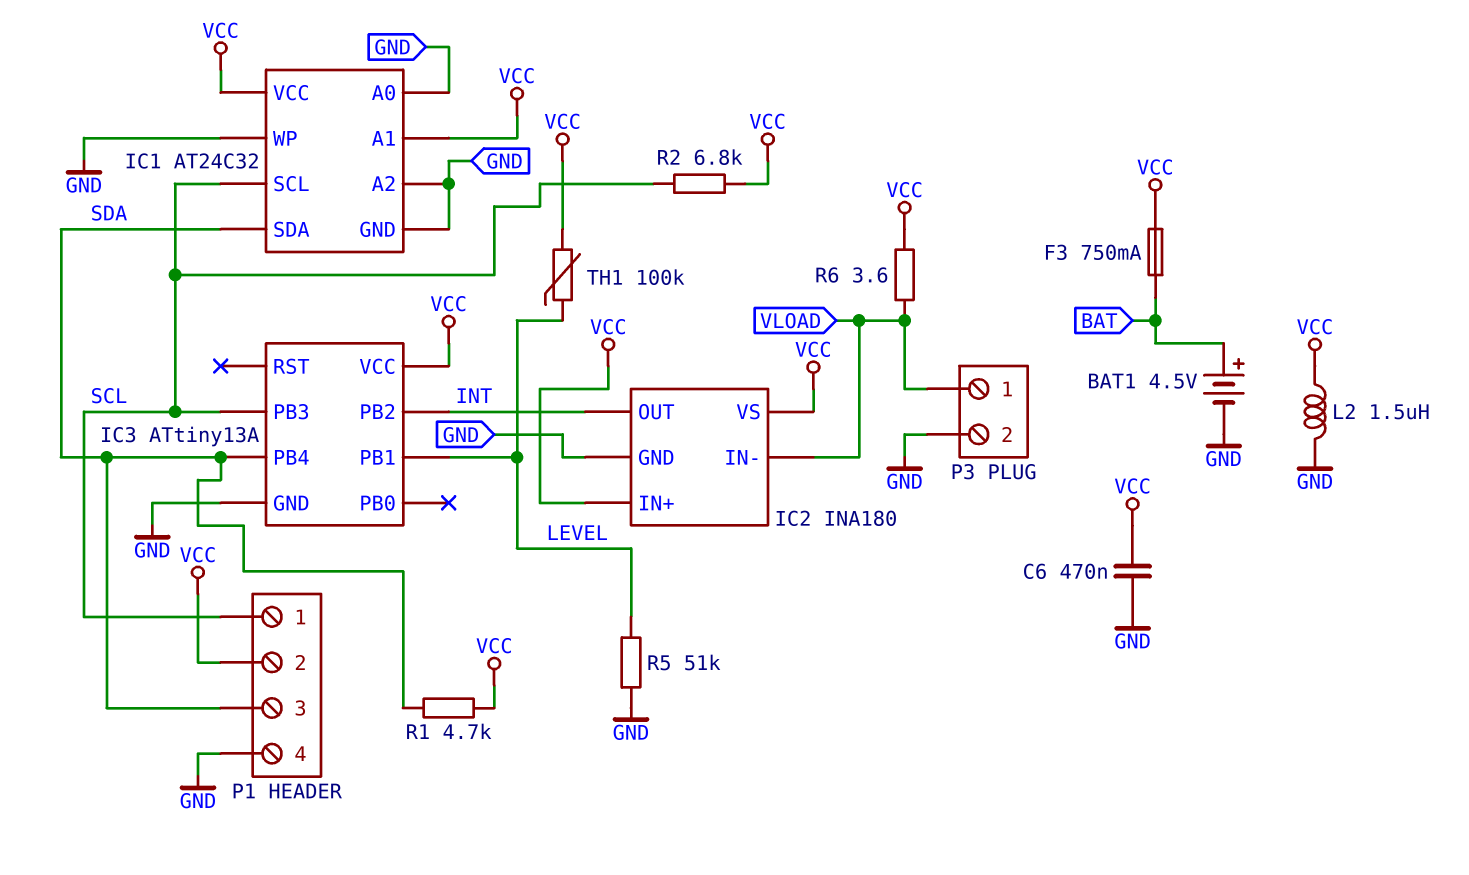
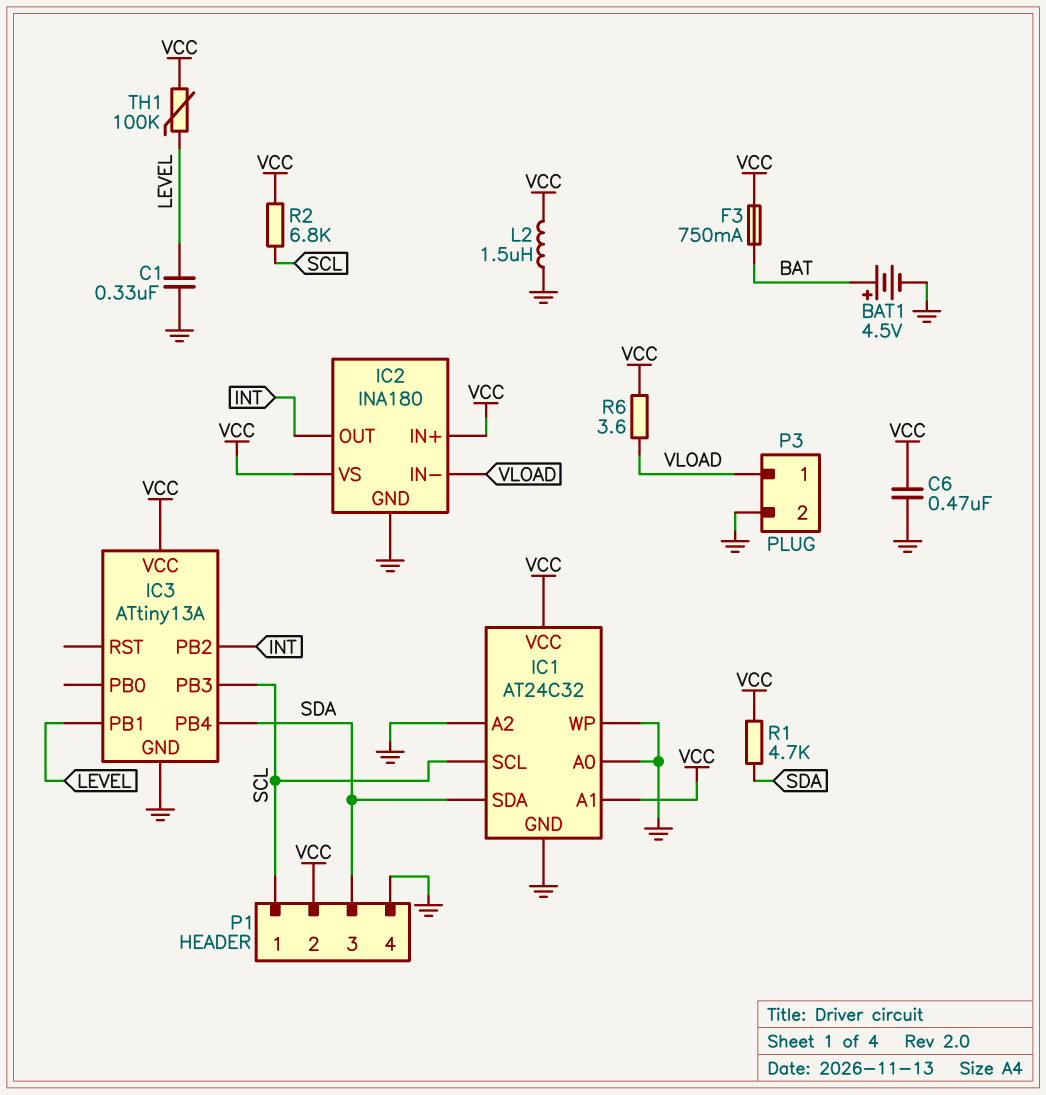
C1: none -> 330nF (GND, LEVEL)
R5: 51k (GND, LEVEL) -> none

